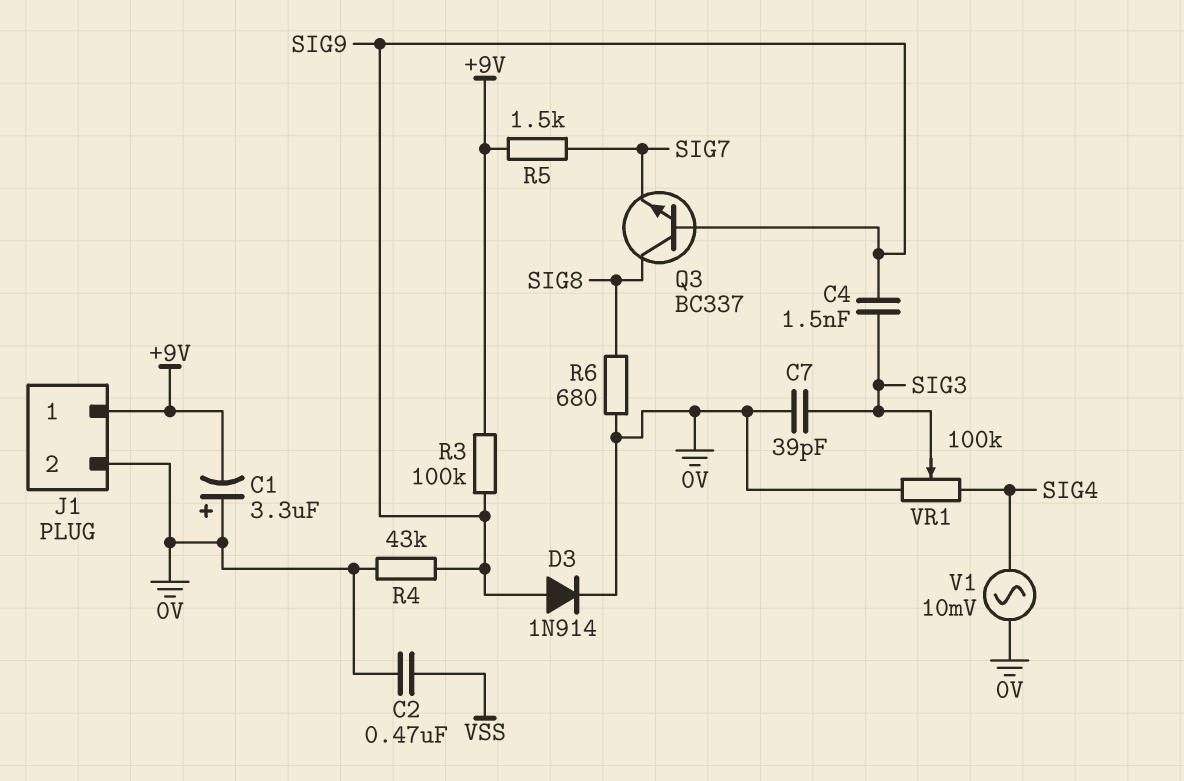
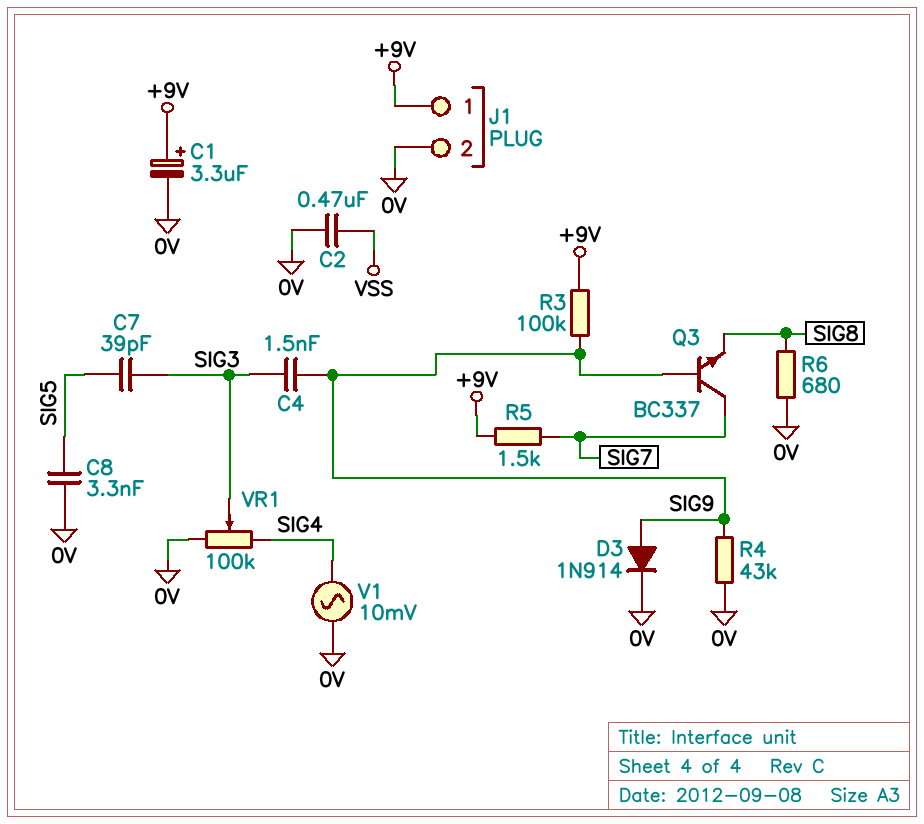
C1: 3.3uF (plus 0V, minus +9V) -> 3.3uF (plus +9V, minus 0V)
C7: 39pF (0V, SIG3) -> 39pF (SIG3, SIG5)
C8: none -> 3.3nF (0V, SIG5)
Q3: NPN BC337 (B SIG9, C SIG8, E SIG7) -> NPN BC337 (B SIG9, C SIG7, E SIG8)

